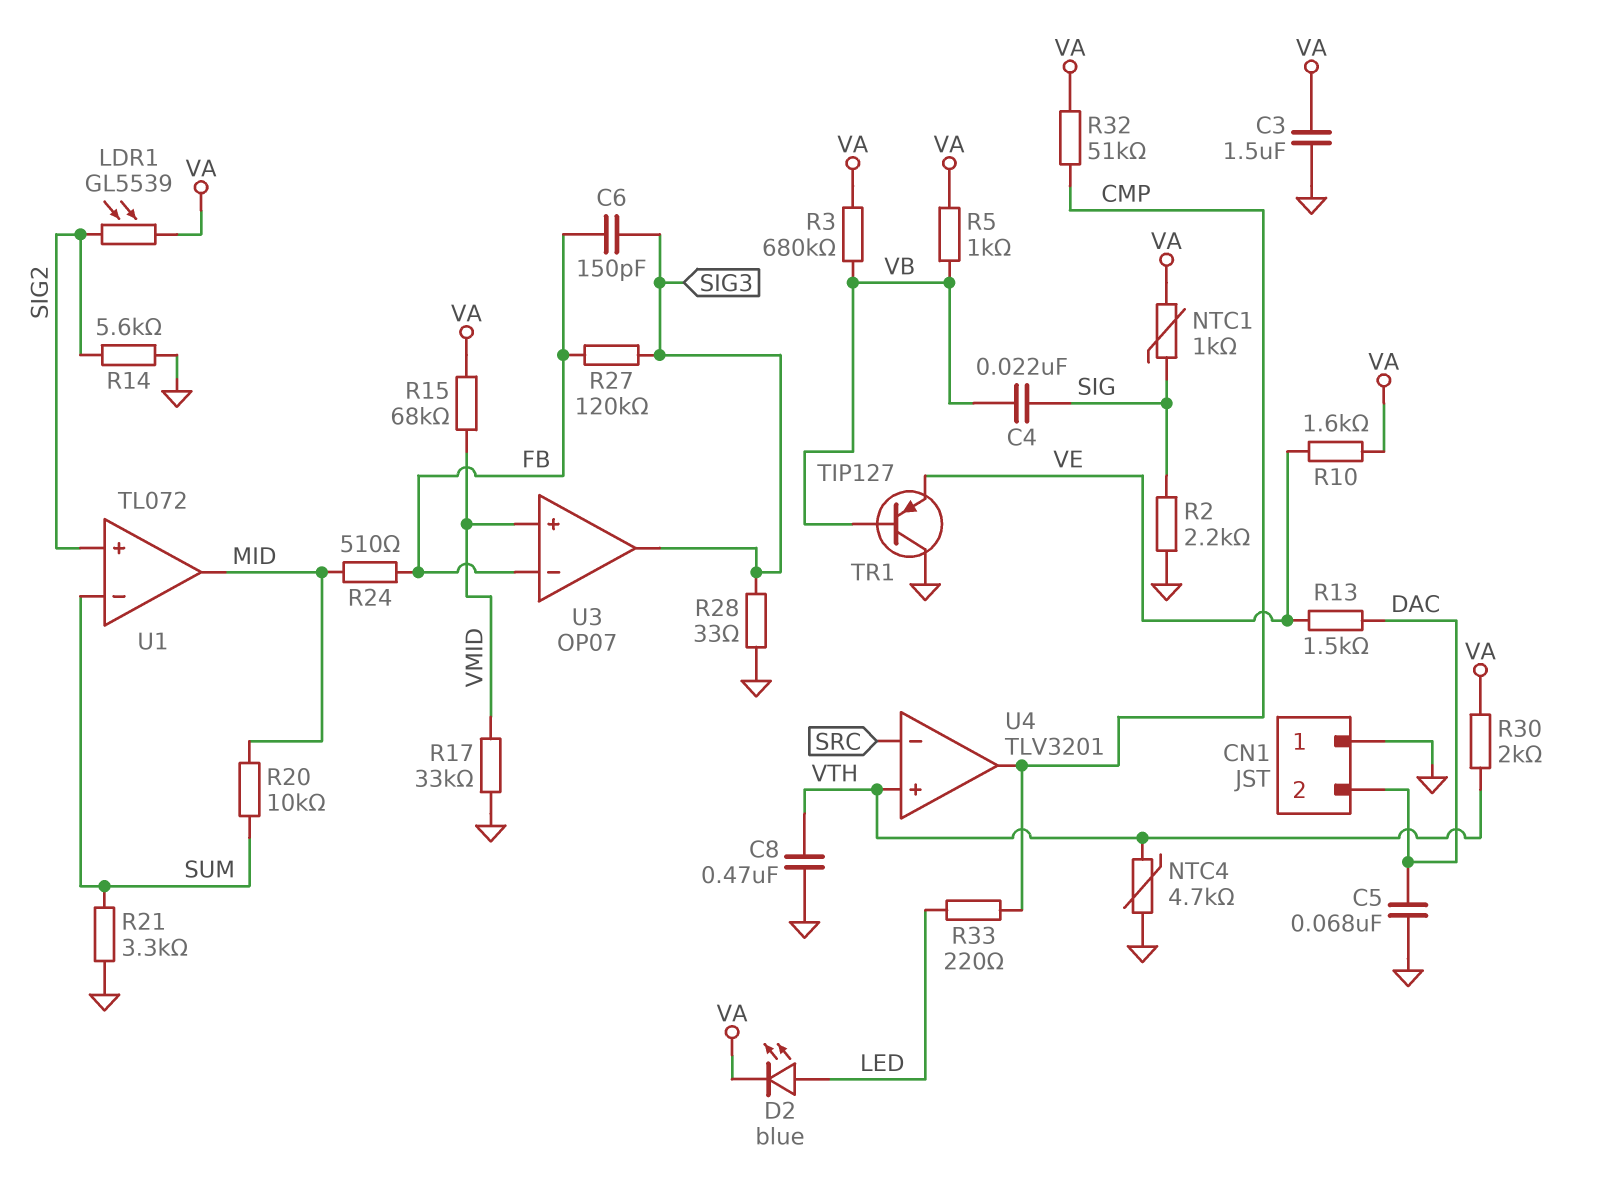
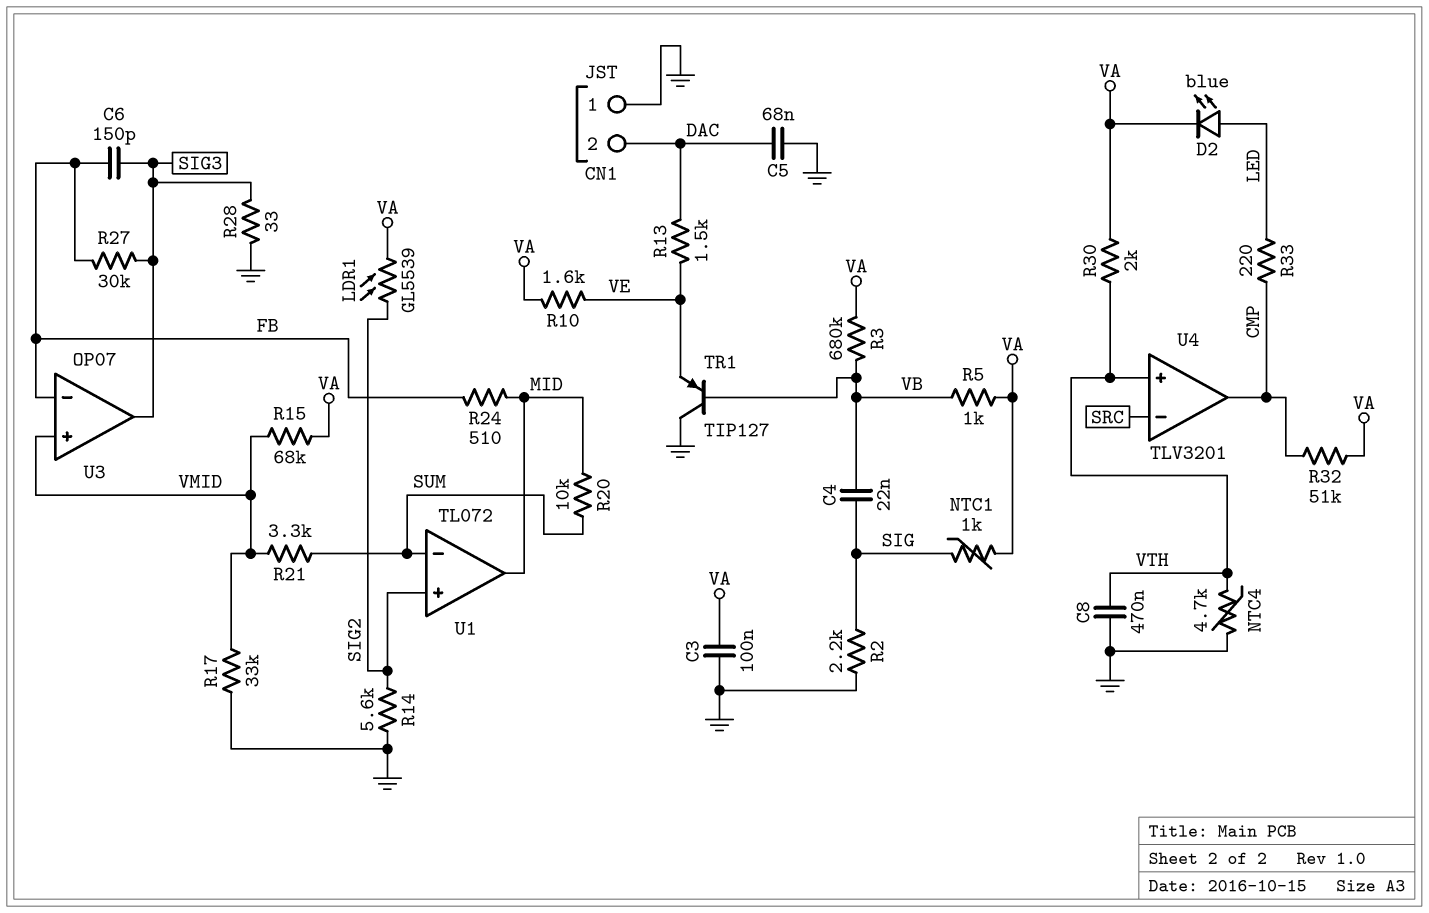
C3: 1.5uF (GND, VA) -> 100nF (GND, VA)
R21: 3.3k (GND, SUM) -> 3.3k (SUM, VMID)
R27: 120k (FB, SIG3) -> 30k (FB, SIG3)

